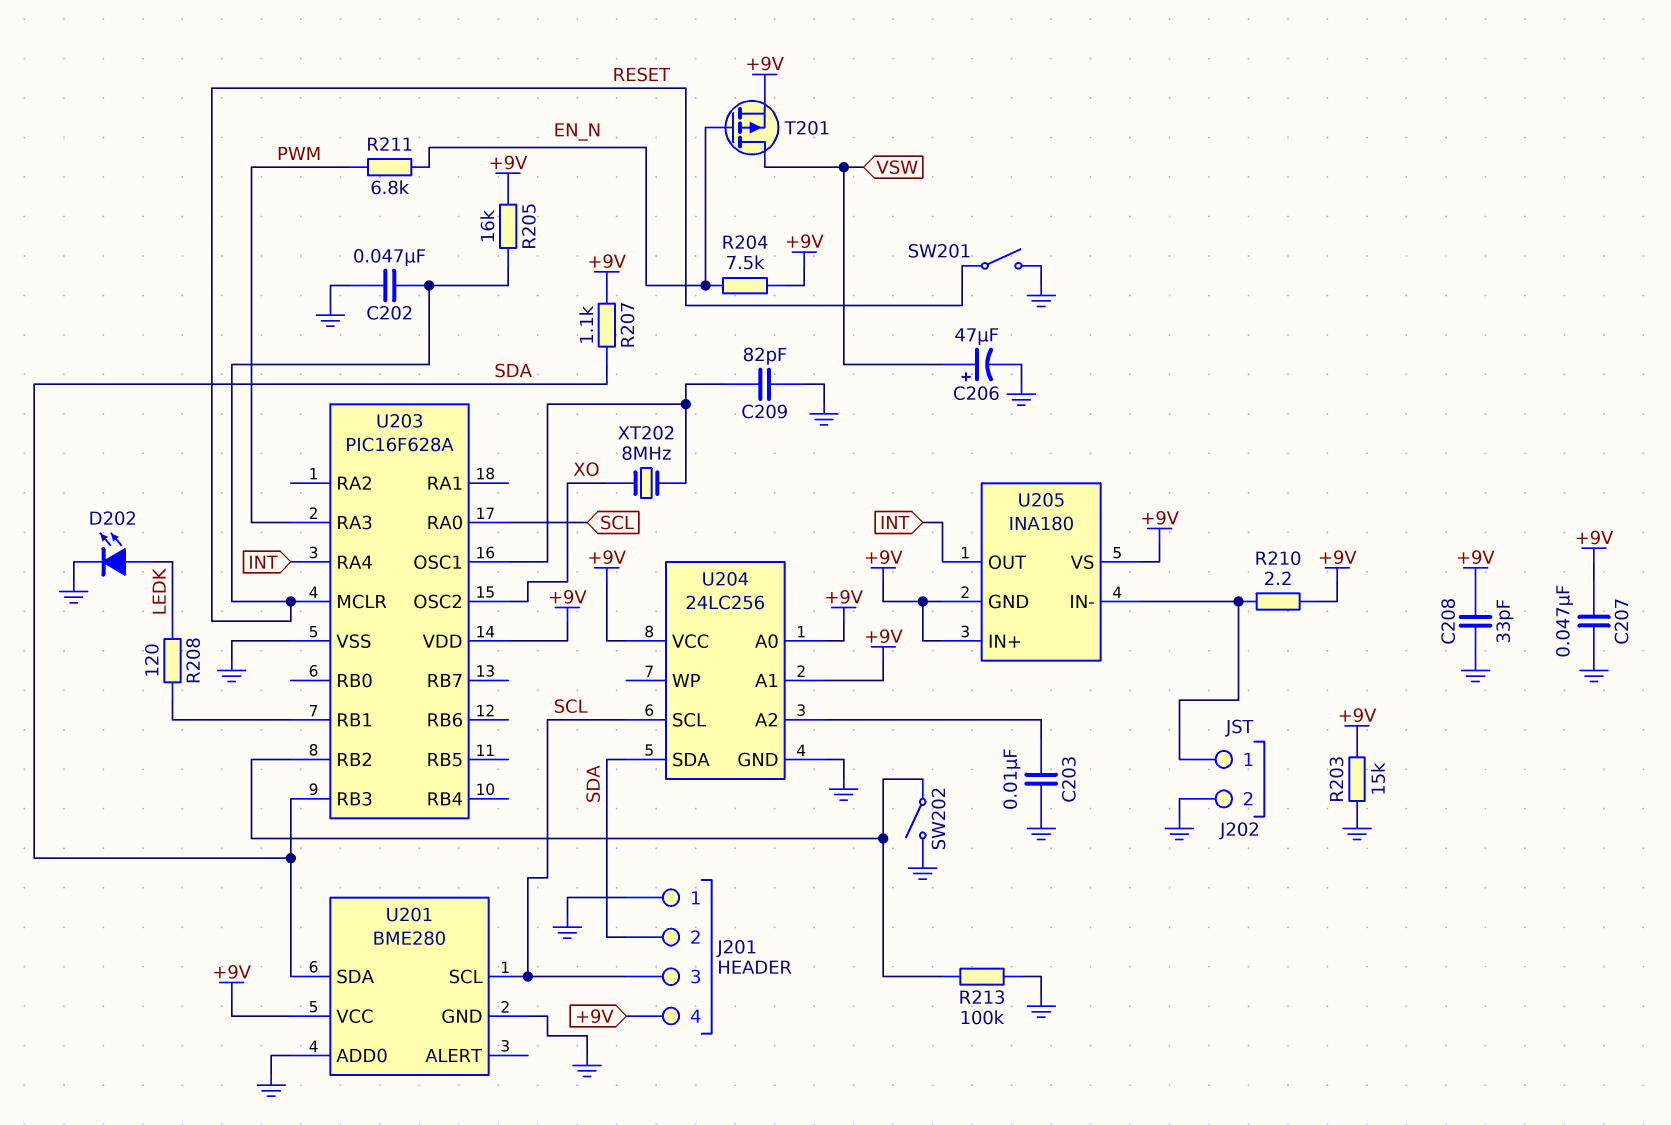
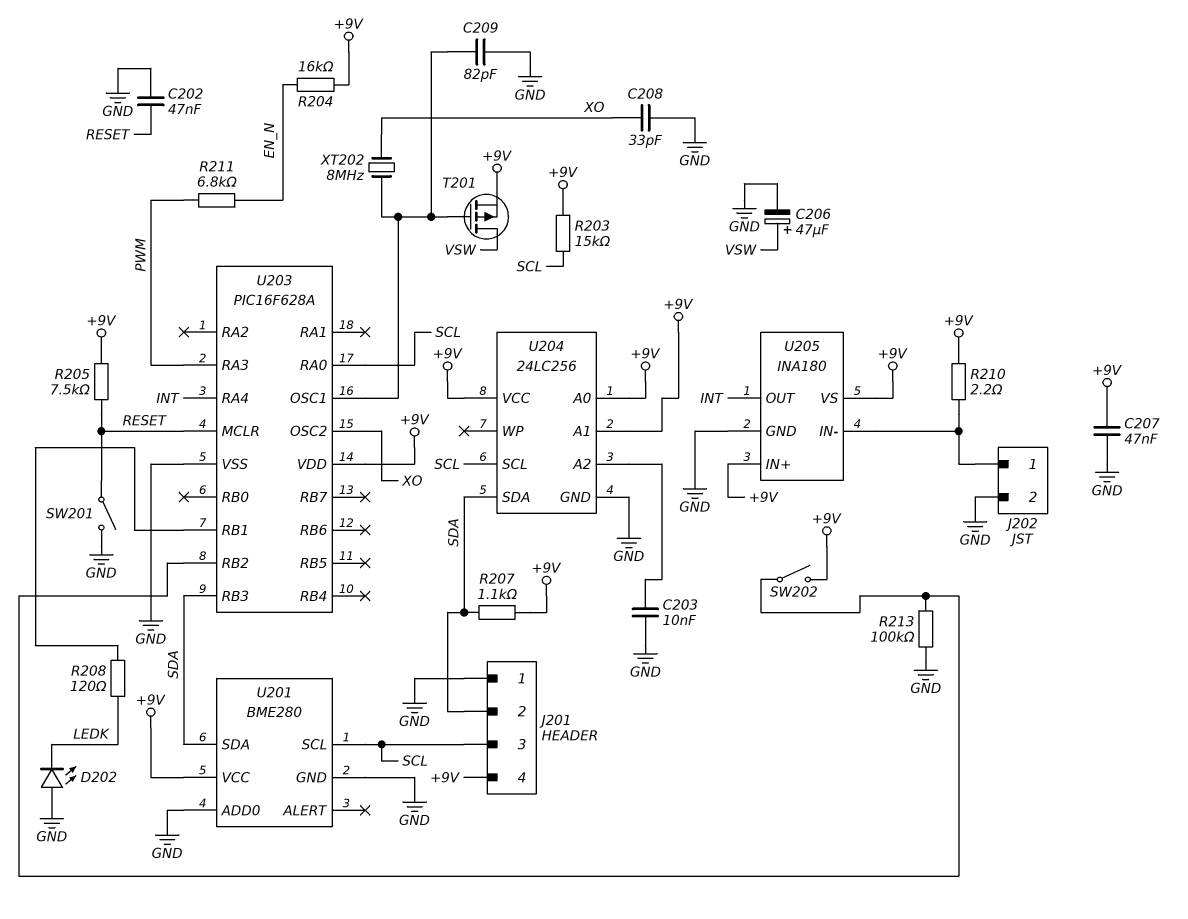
C208: 33pF (+9V, GND) -> 33pF (GND, XO)
D202: LED (A LEDK, K GND) -> LED (A GND, K LEDK)
R203: 15k (+9V, GND) -> 15k (+9V, SCL)
R204: 7.5k (+9V, EN_N) -> 16k (+9V, EN_N)
R205: 16k (+9V, RESET) -> 7.5k (+9V, RESET)
SW202: switch (GND, U203/RB2) -> switch (+9V, U203/RB2)
T201: PMOS (G EN_N, D VSW, S +9V) -> PMOS (G U203/OSC1, D VSW, S +9V)
U205 pin GND: +9V -> GND

